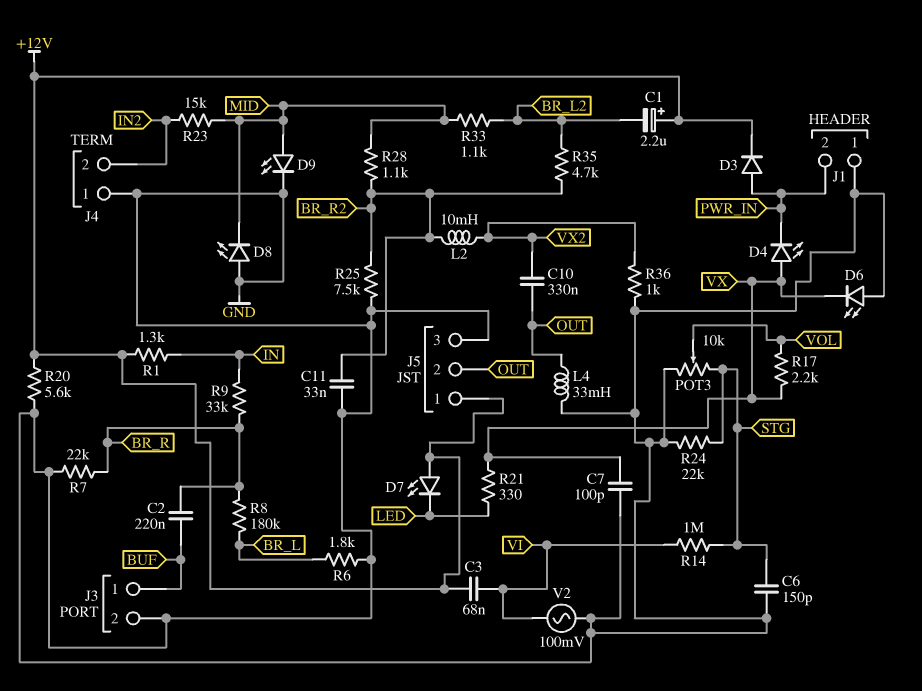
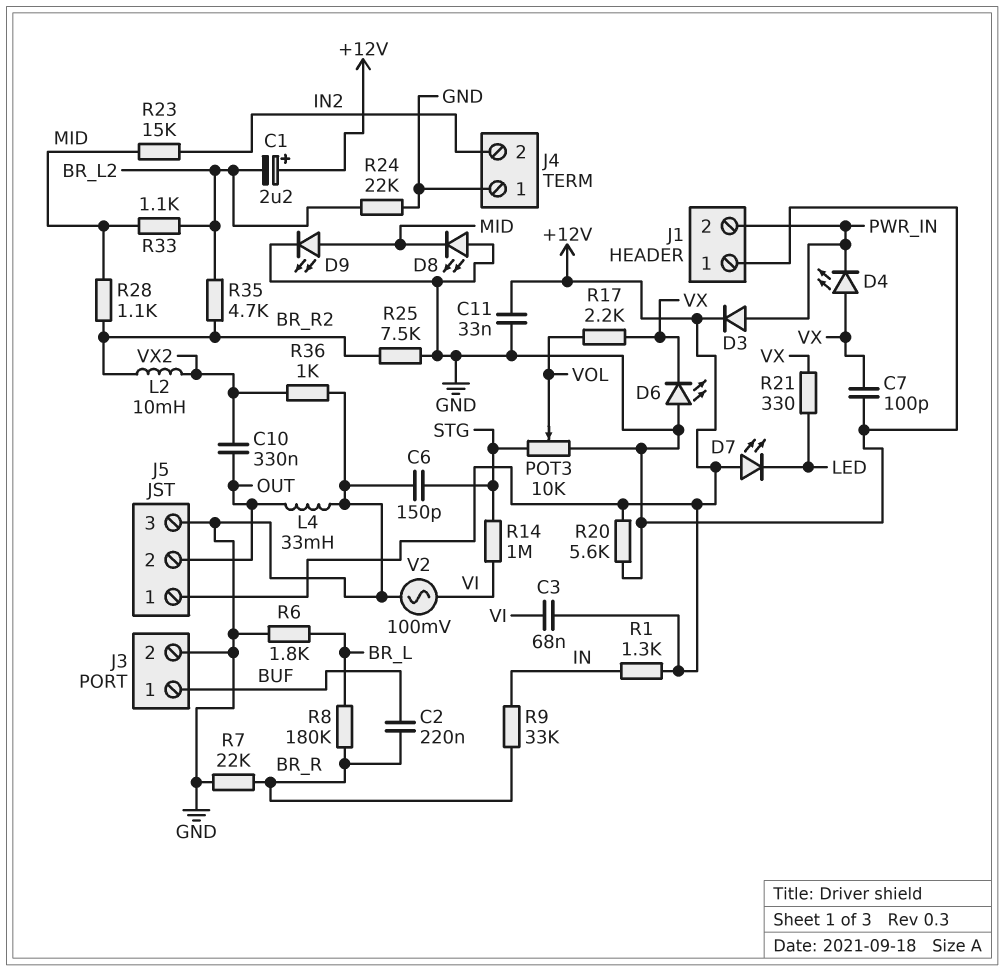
C11: 33nF (BR_R2, GND) -> 33nF (+12V, GND)
R24: 22k (GND, STG) -> 22k (BR_L2, GND)

